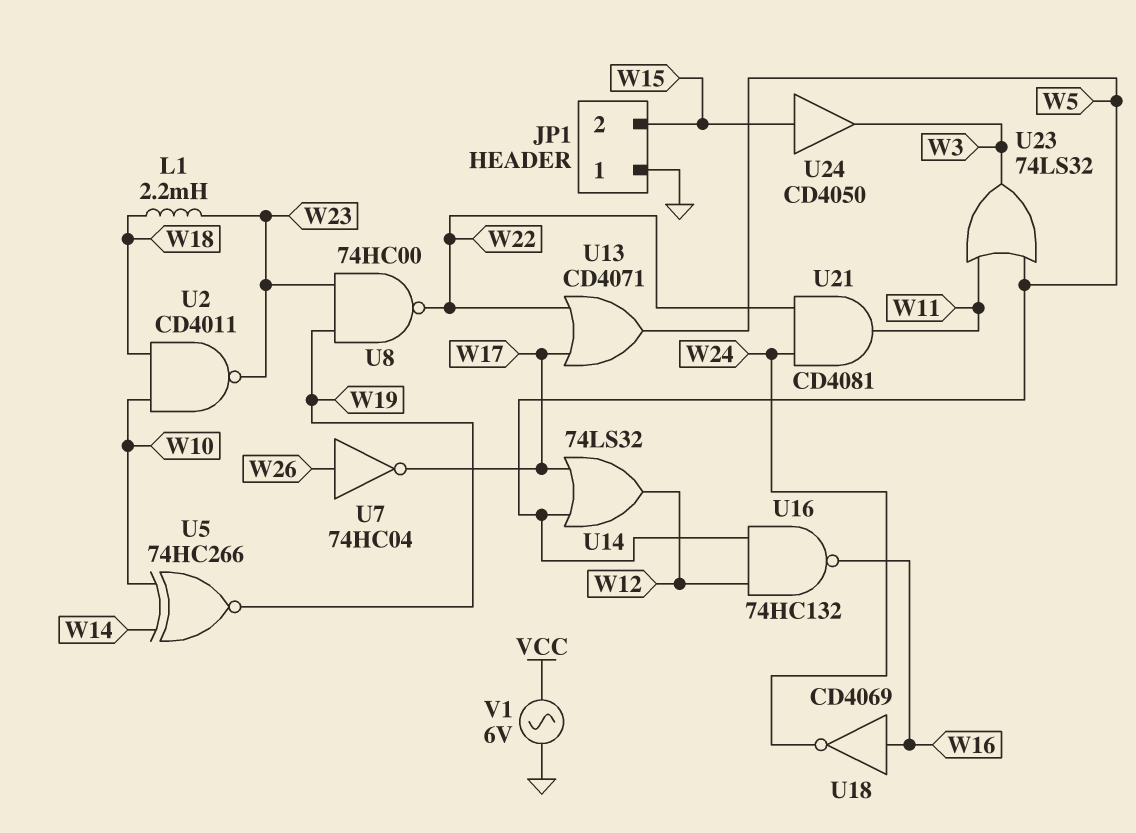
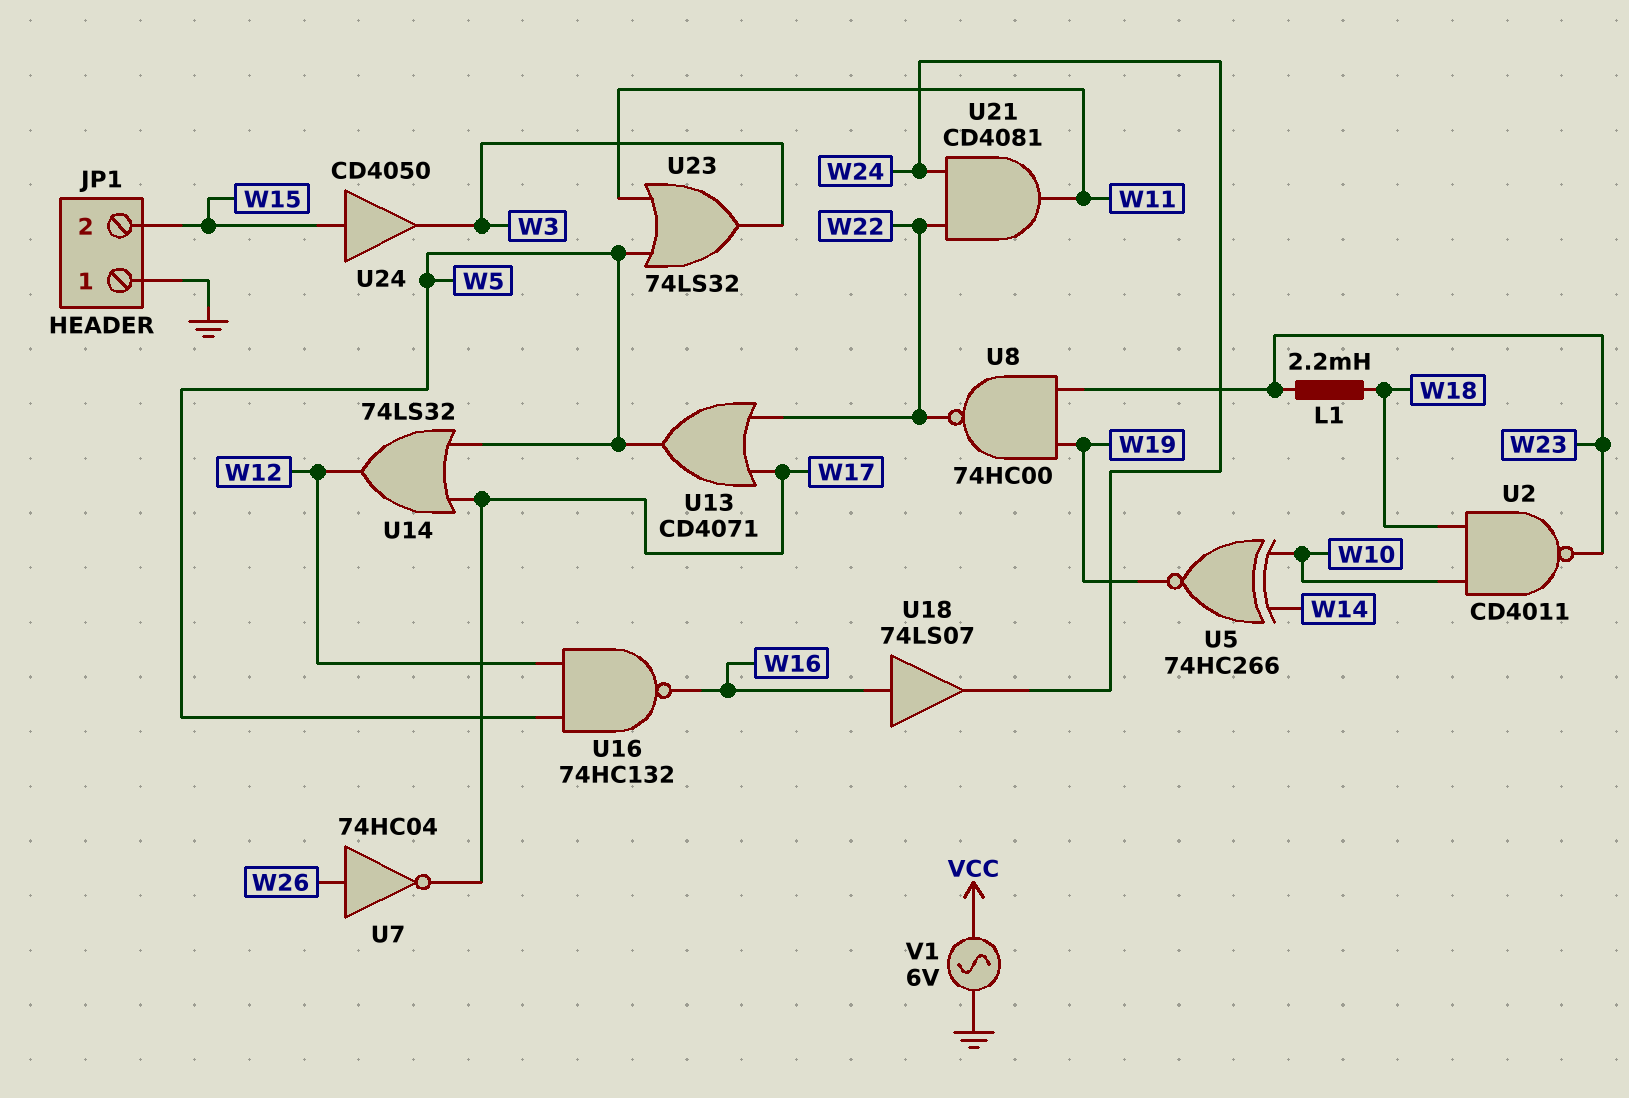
U18: NOT CD4069 (in W16, out W24) -> buffer 74LS07 (in W16, out W24)

